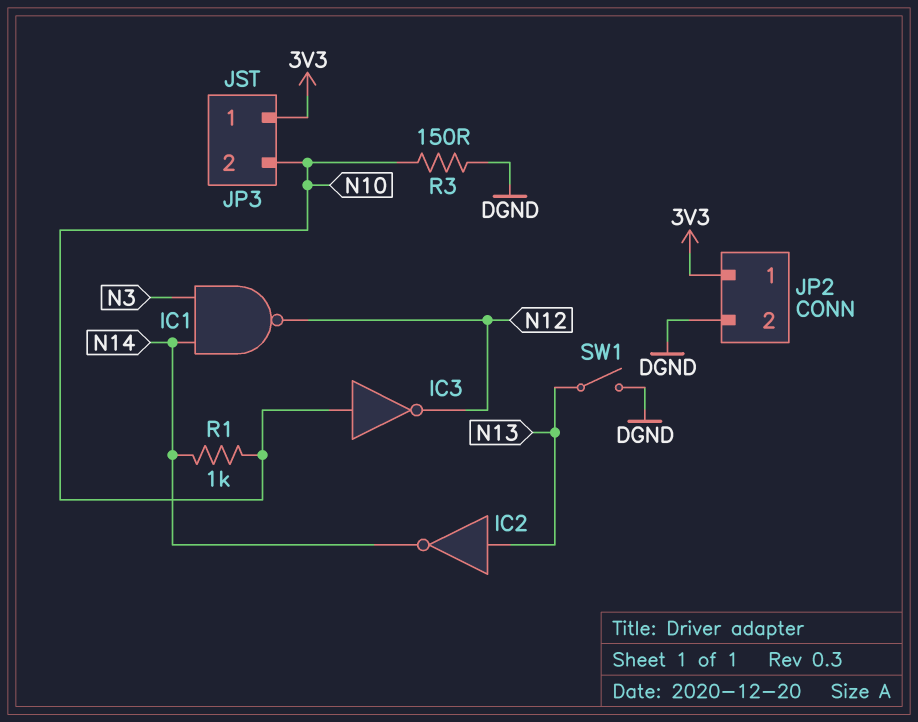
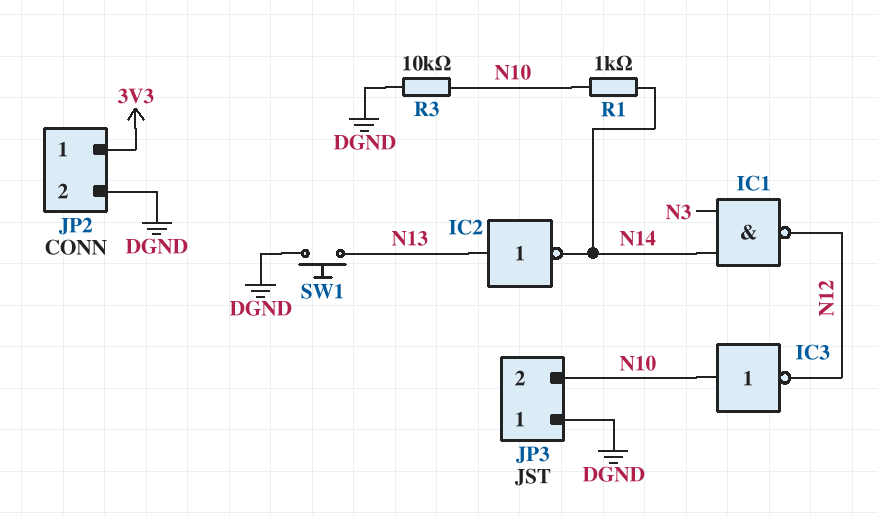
JP3 pin 1: 3V3 -> DGND
R3: 150 (DGND, N10) -> 10k (DGND, N10)
SW1: switch (DGND, N13) -> button (DGND, N13)

